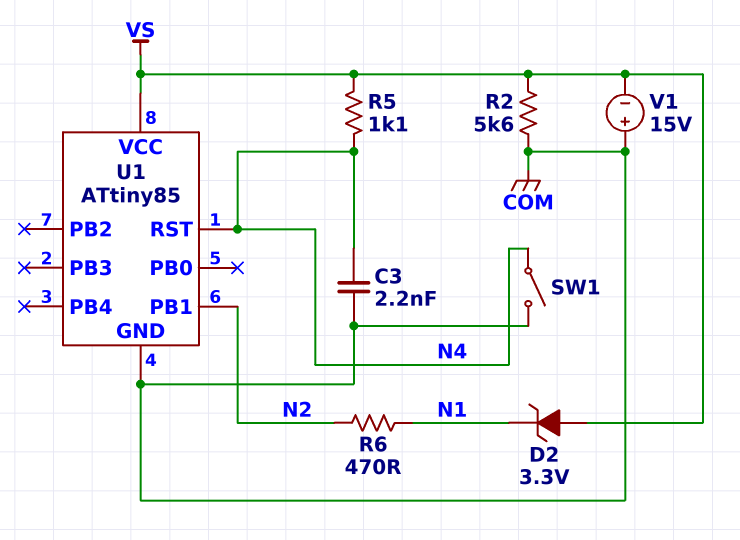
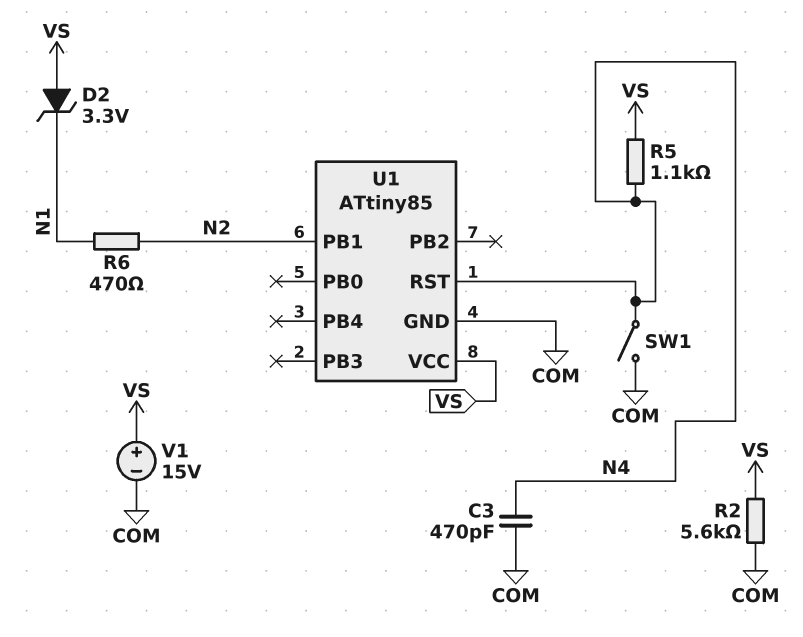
C3: 2.2nF (COM, N4) -> 470pF (COM, N4)
V1: 15V (plus COM, minus VS) -> 15V (plus VS, minus COM)

